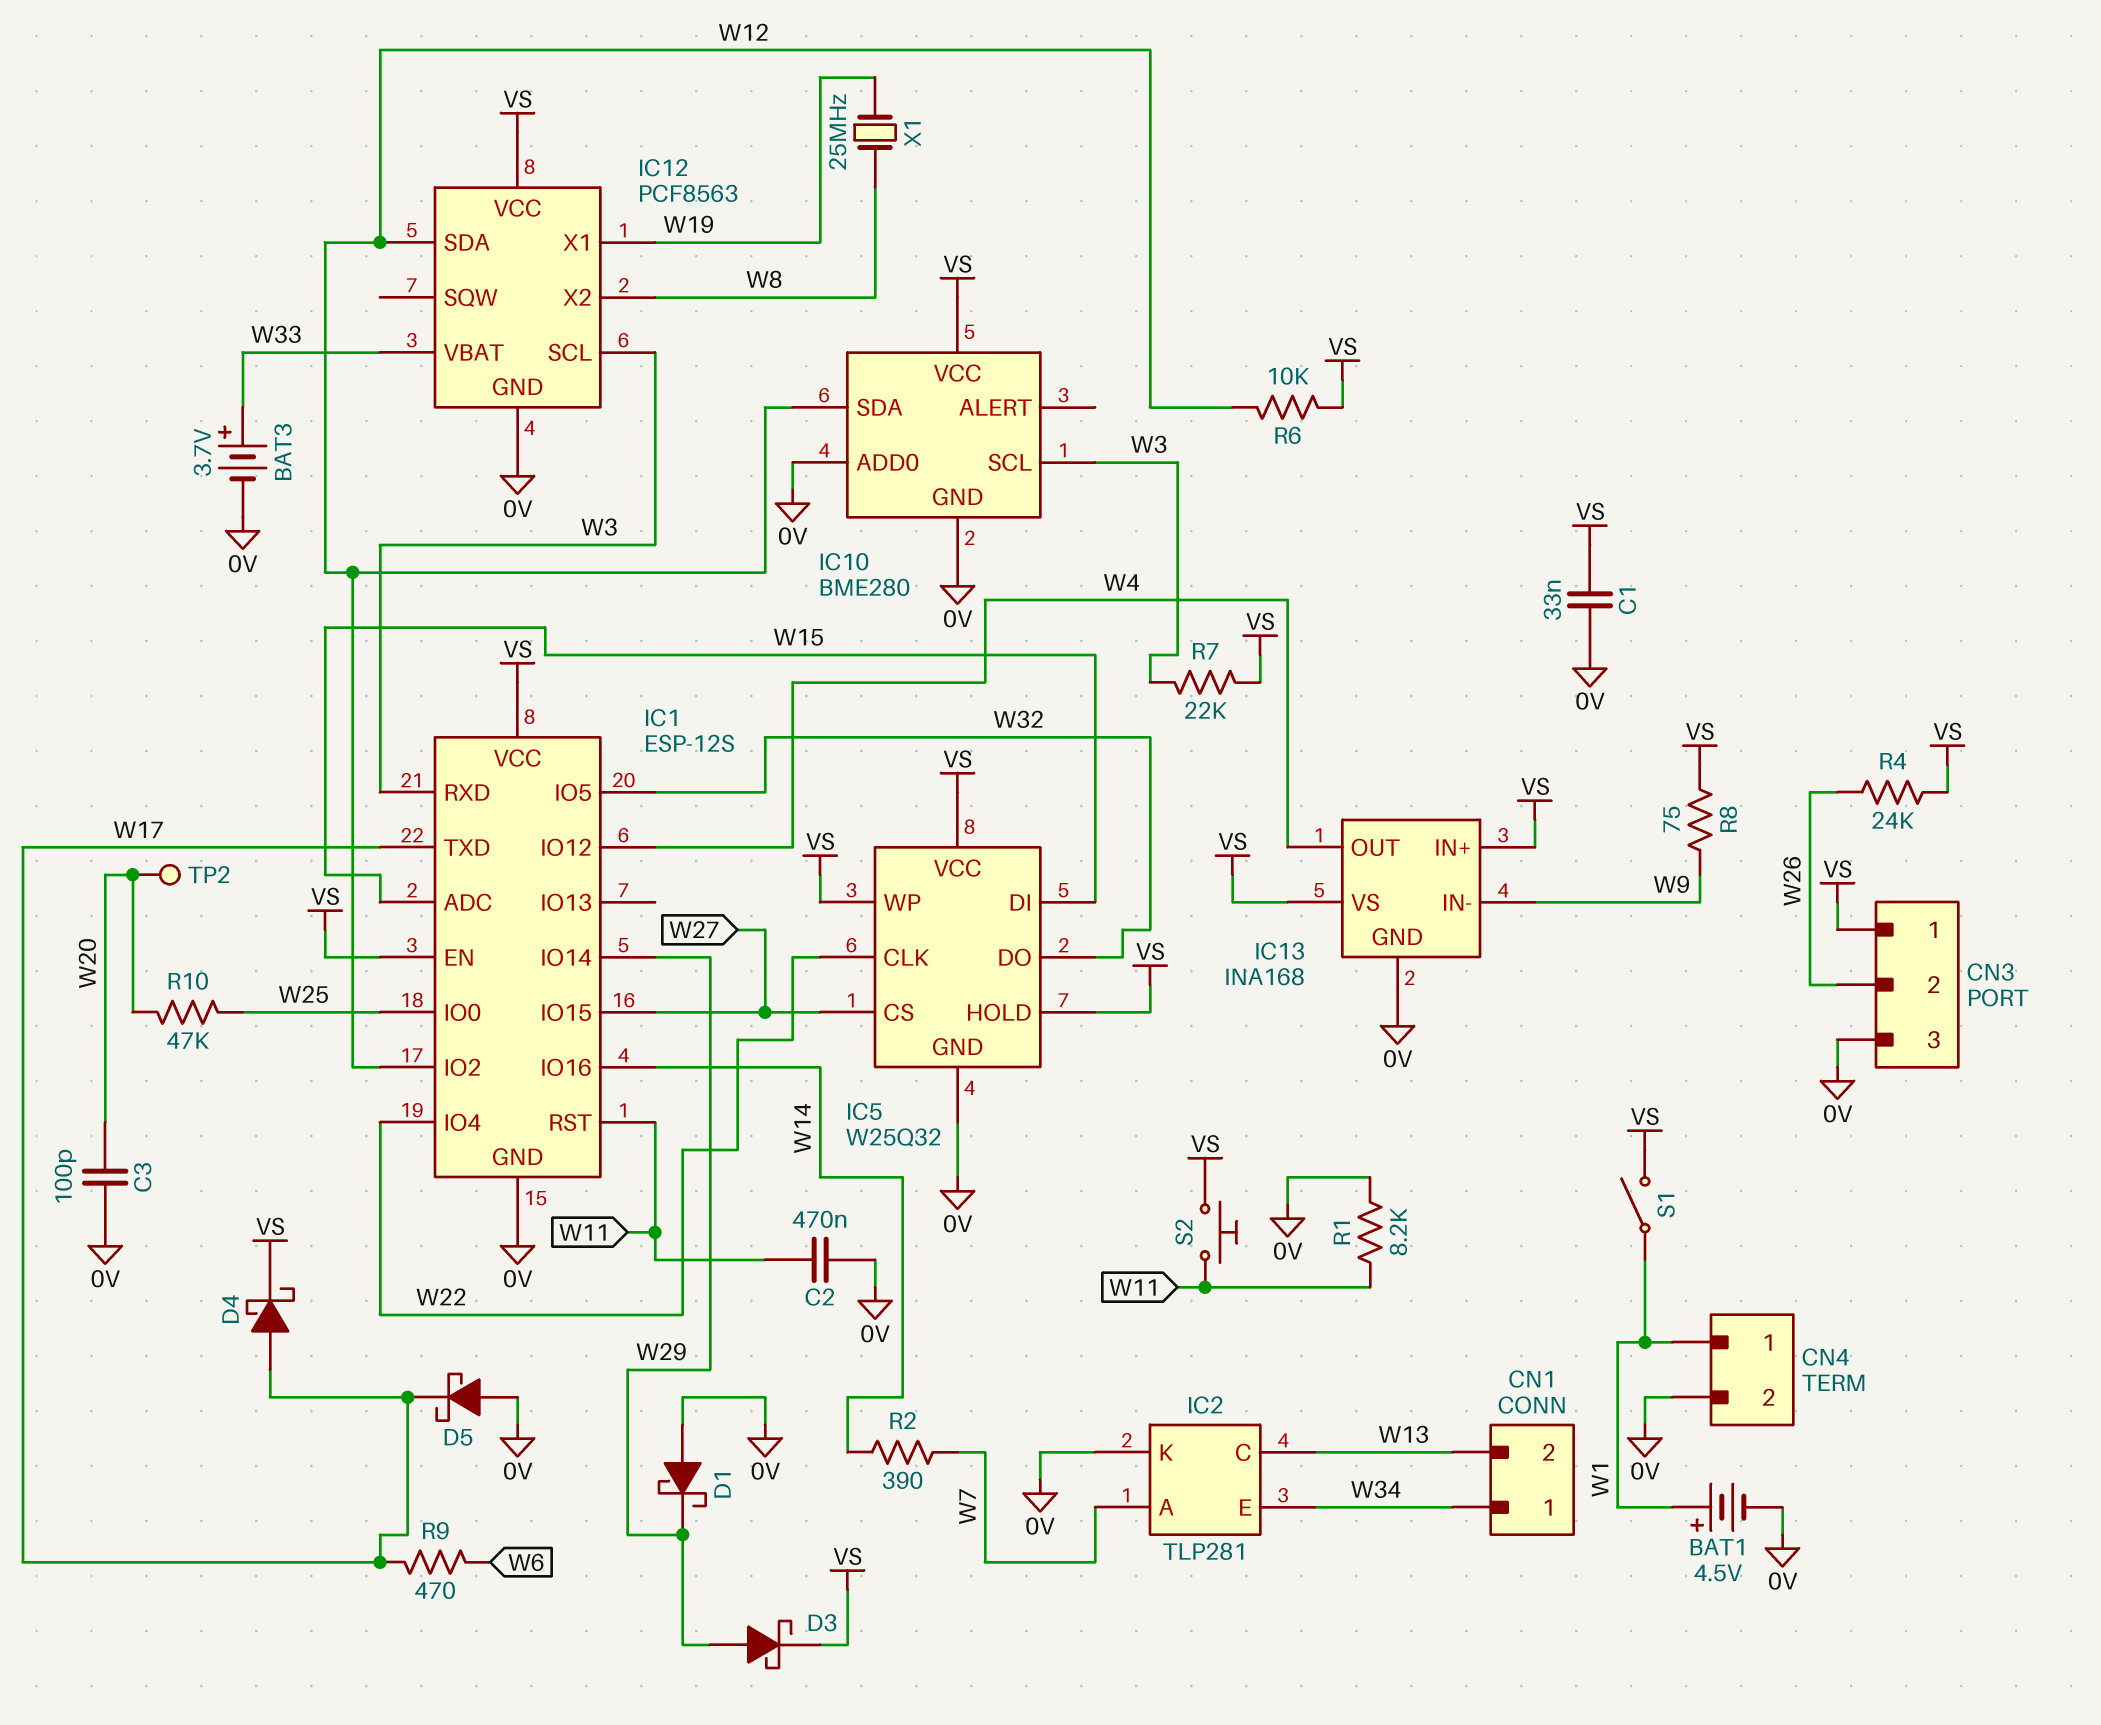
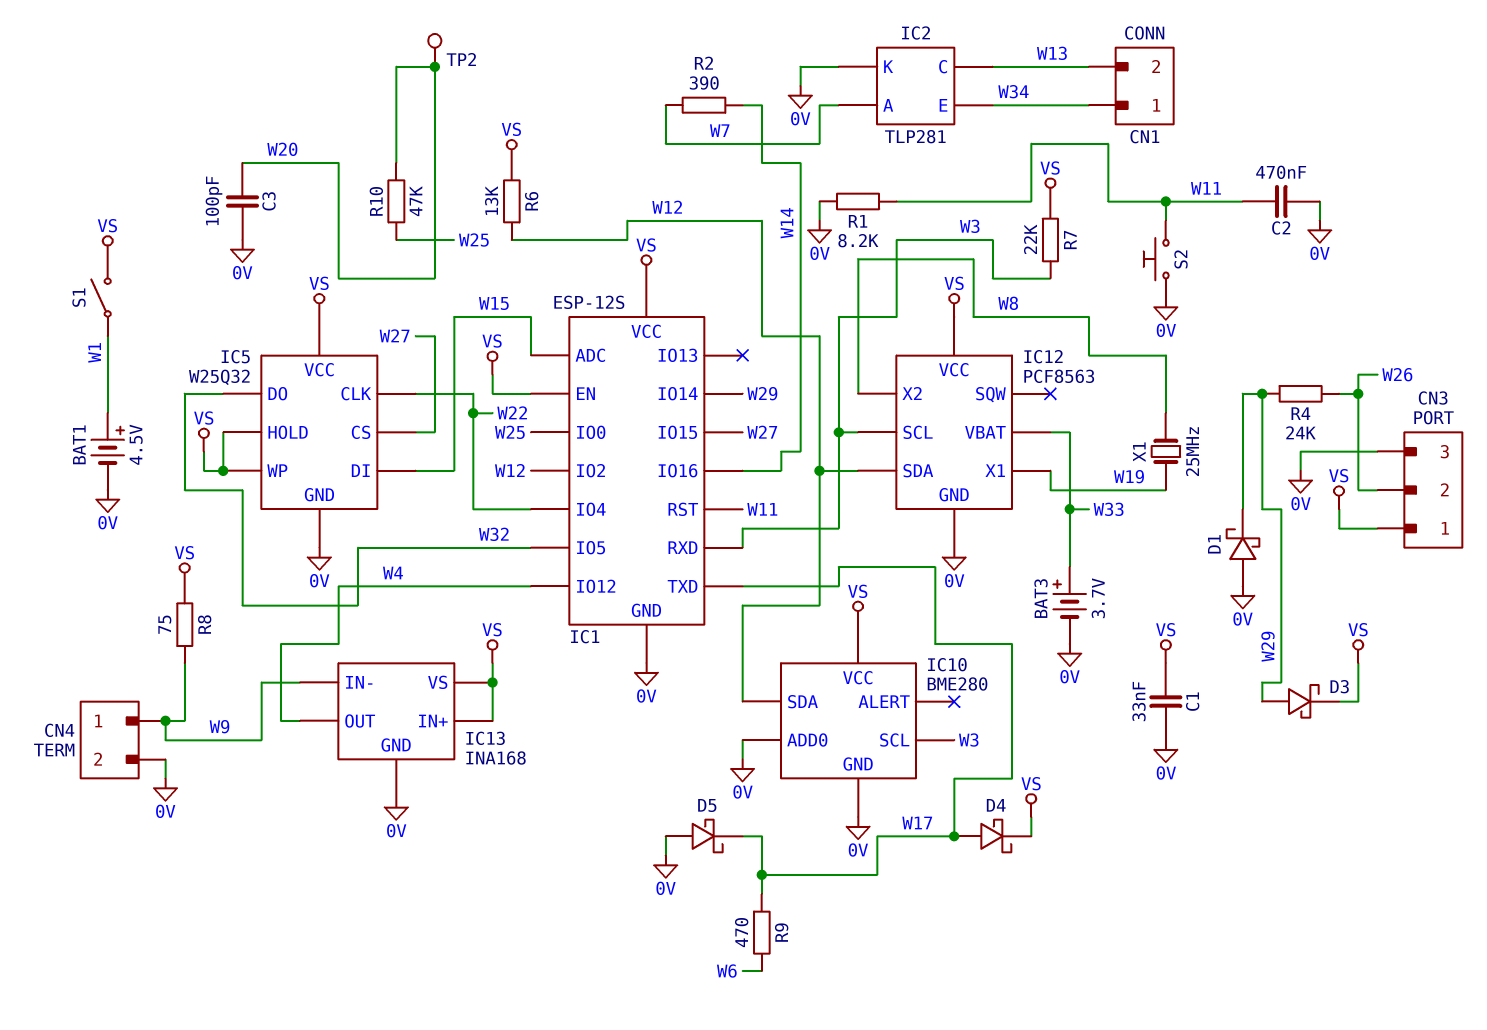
CN4 pin 1: W1 -> W9
R4: 24k (VS, W26) -> 24k (W26, W29)
R6: 10k (VS, W12) -> 13k (VS, W12)
S2: button (VS, W11) -> button (0V, W11)

